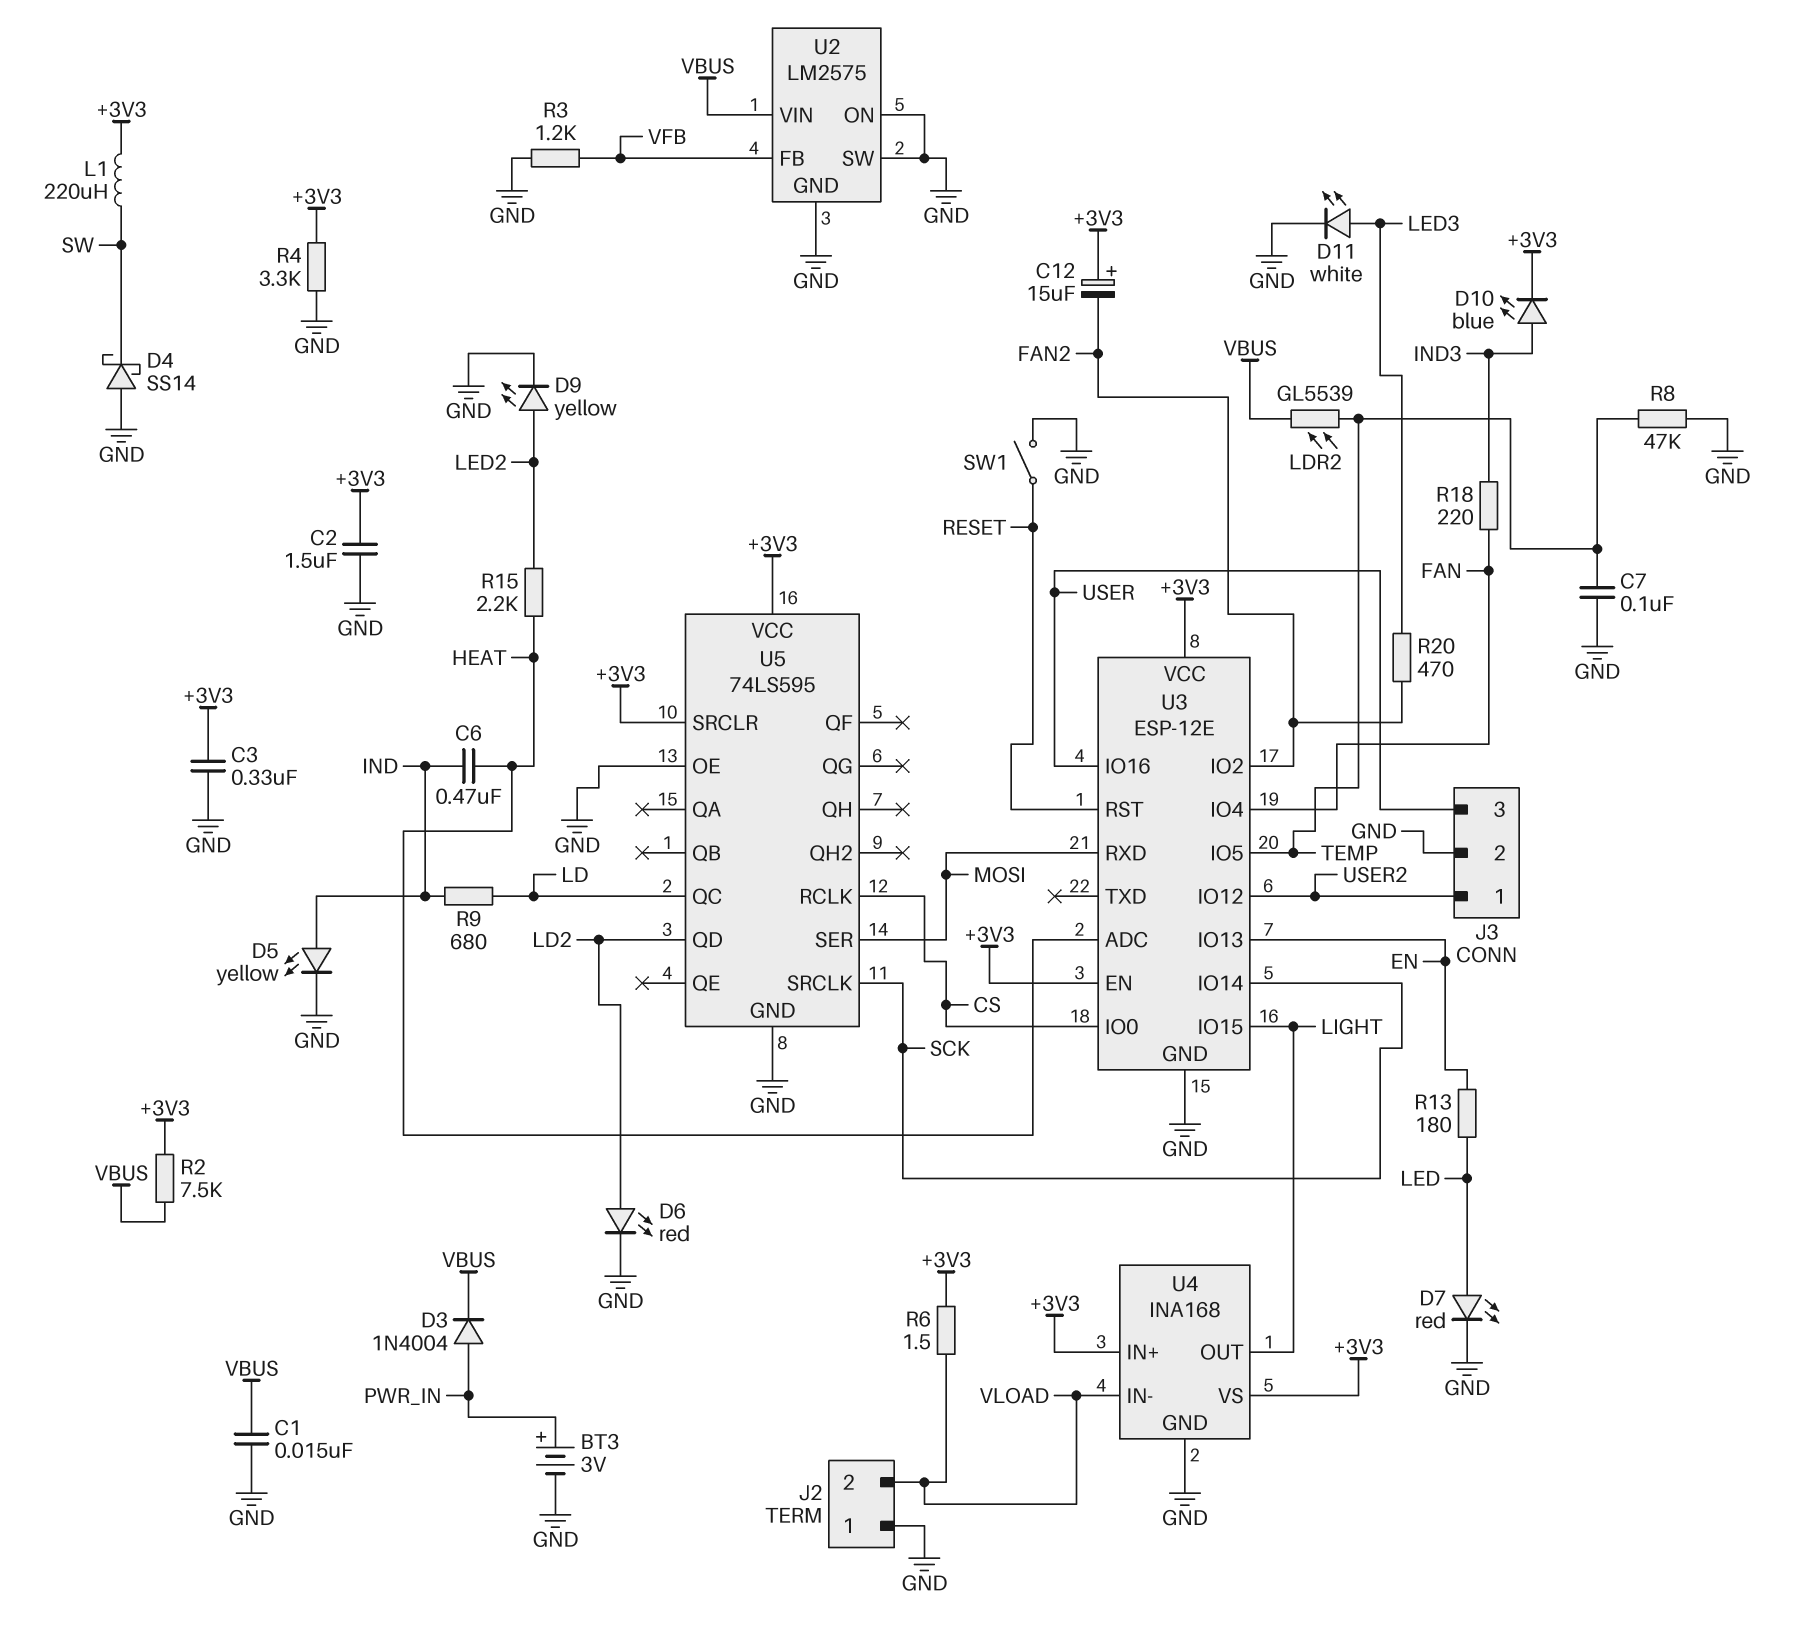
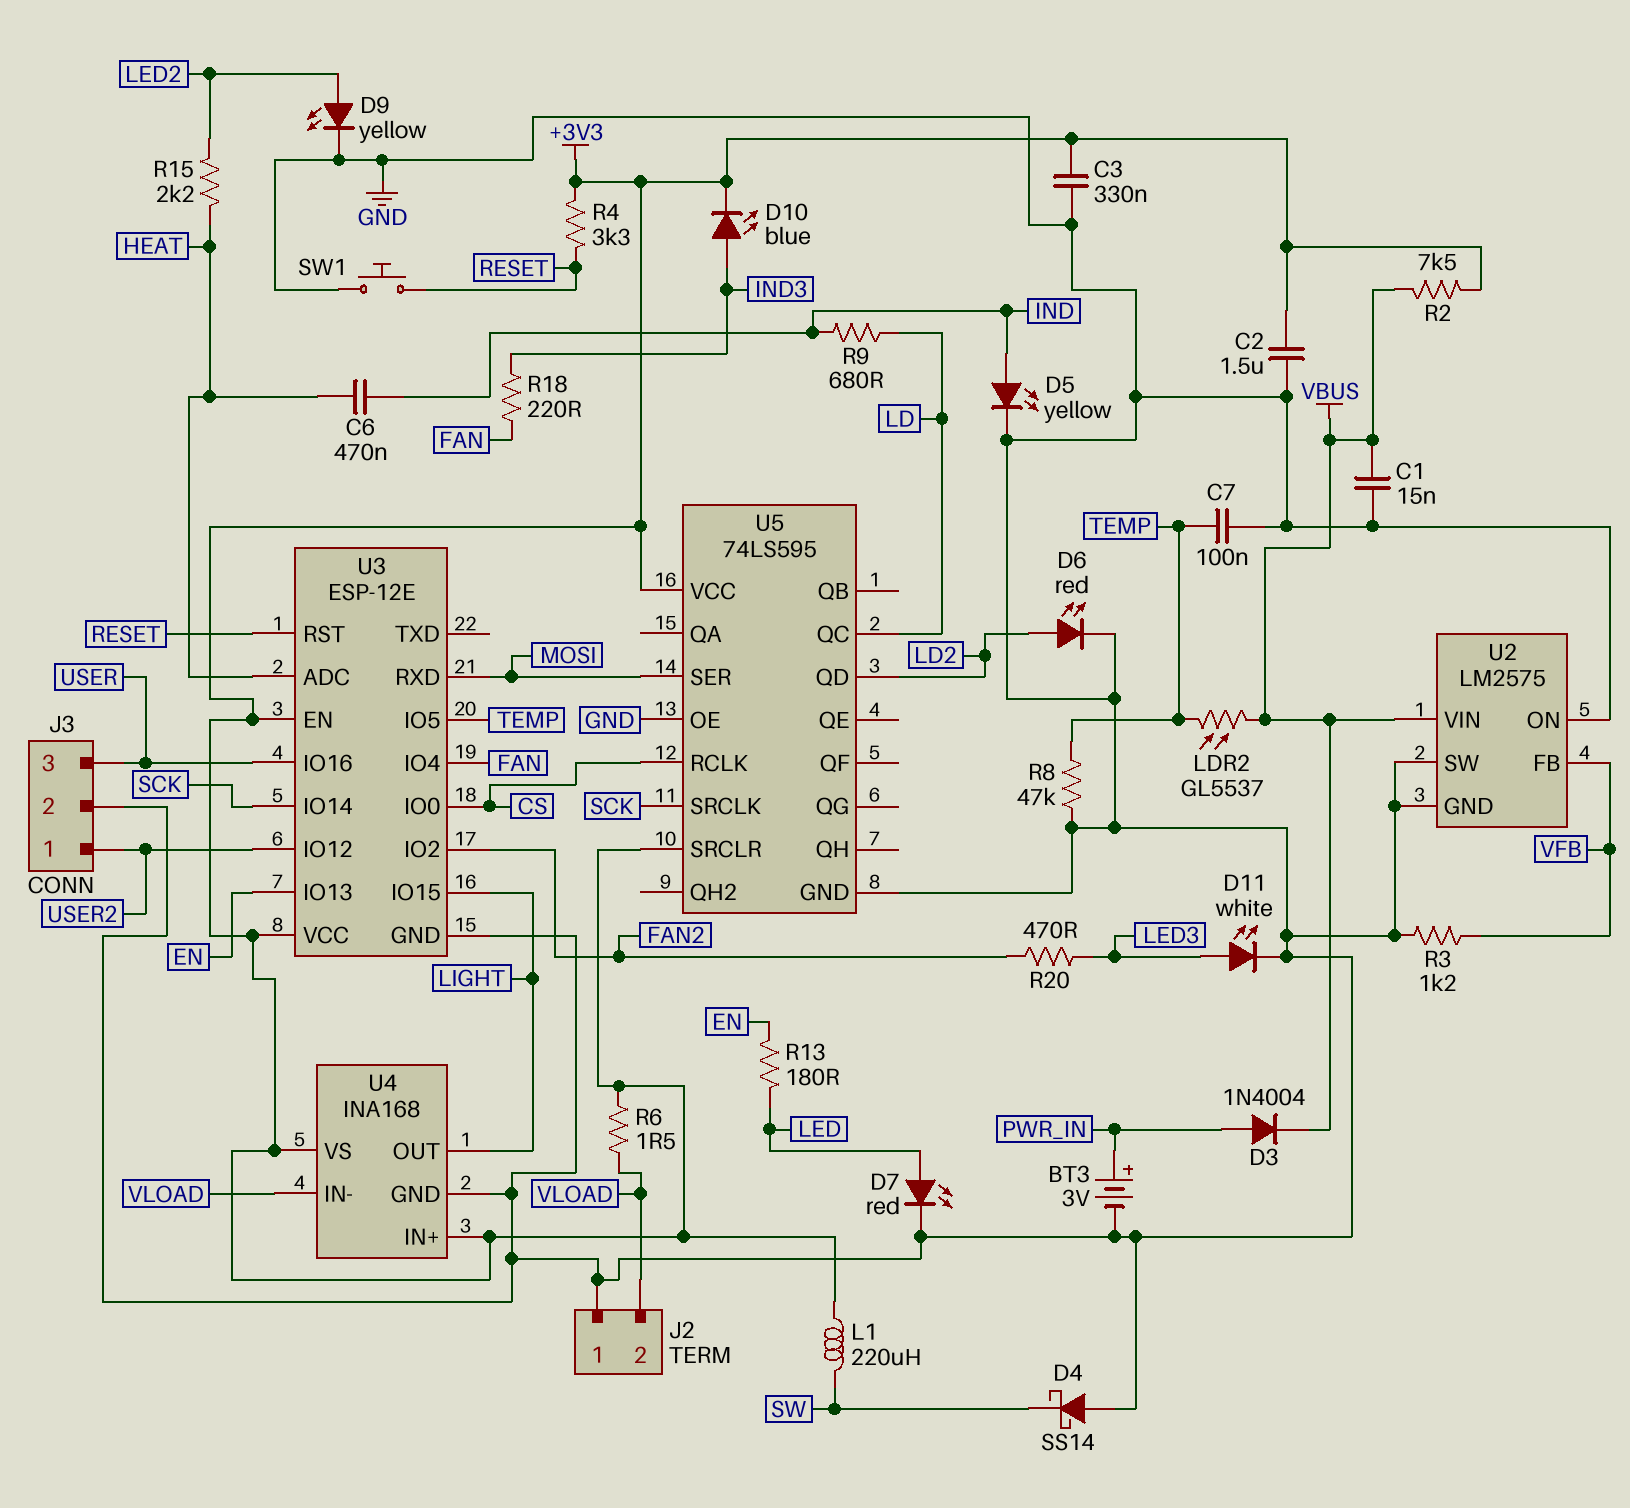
C12: 15uF (plus +3V3, minus FAN2) -> none
LDR2: GL5539 (TEMP, VBUS) -> GL5537 (TEMP, VBUS)
R4: 3.3k (+3V3, GND) -> 3.3k (+3V3, RESET)
SW1: switch (GND, RESET) -> button (GND, RESET)

